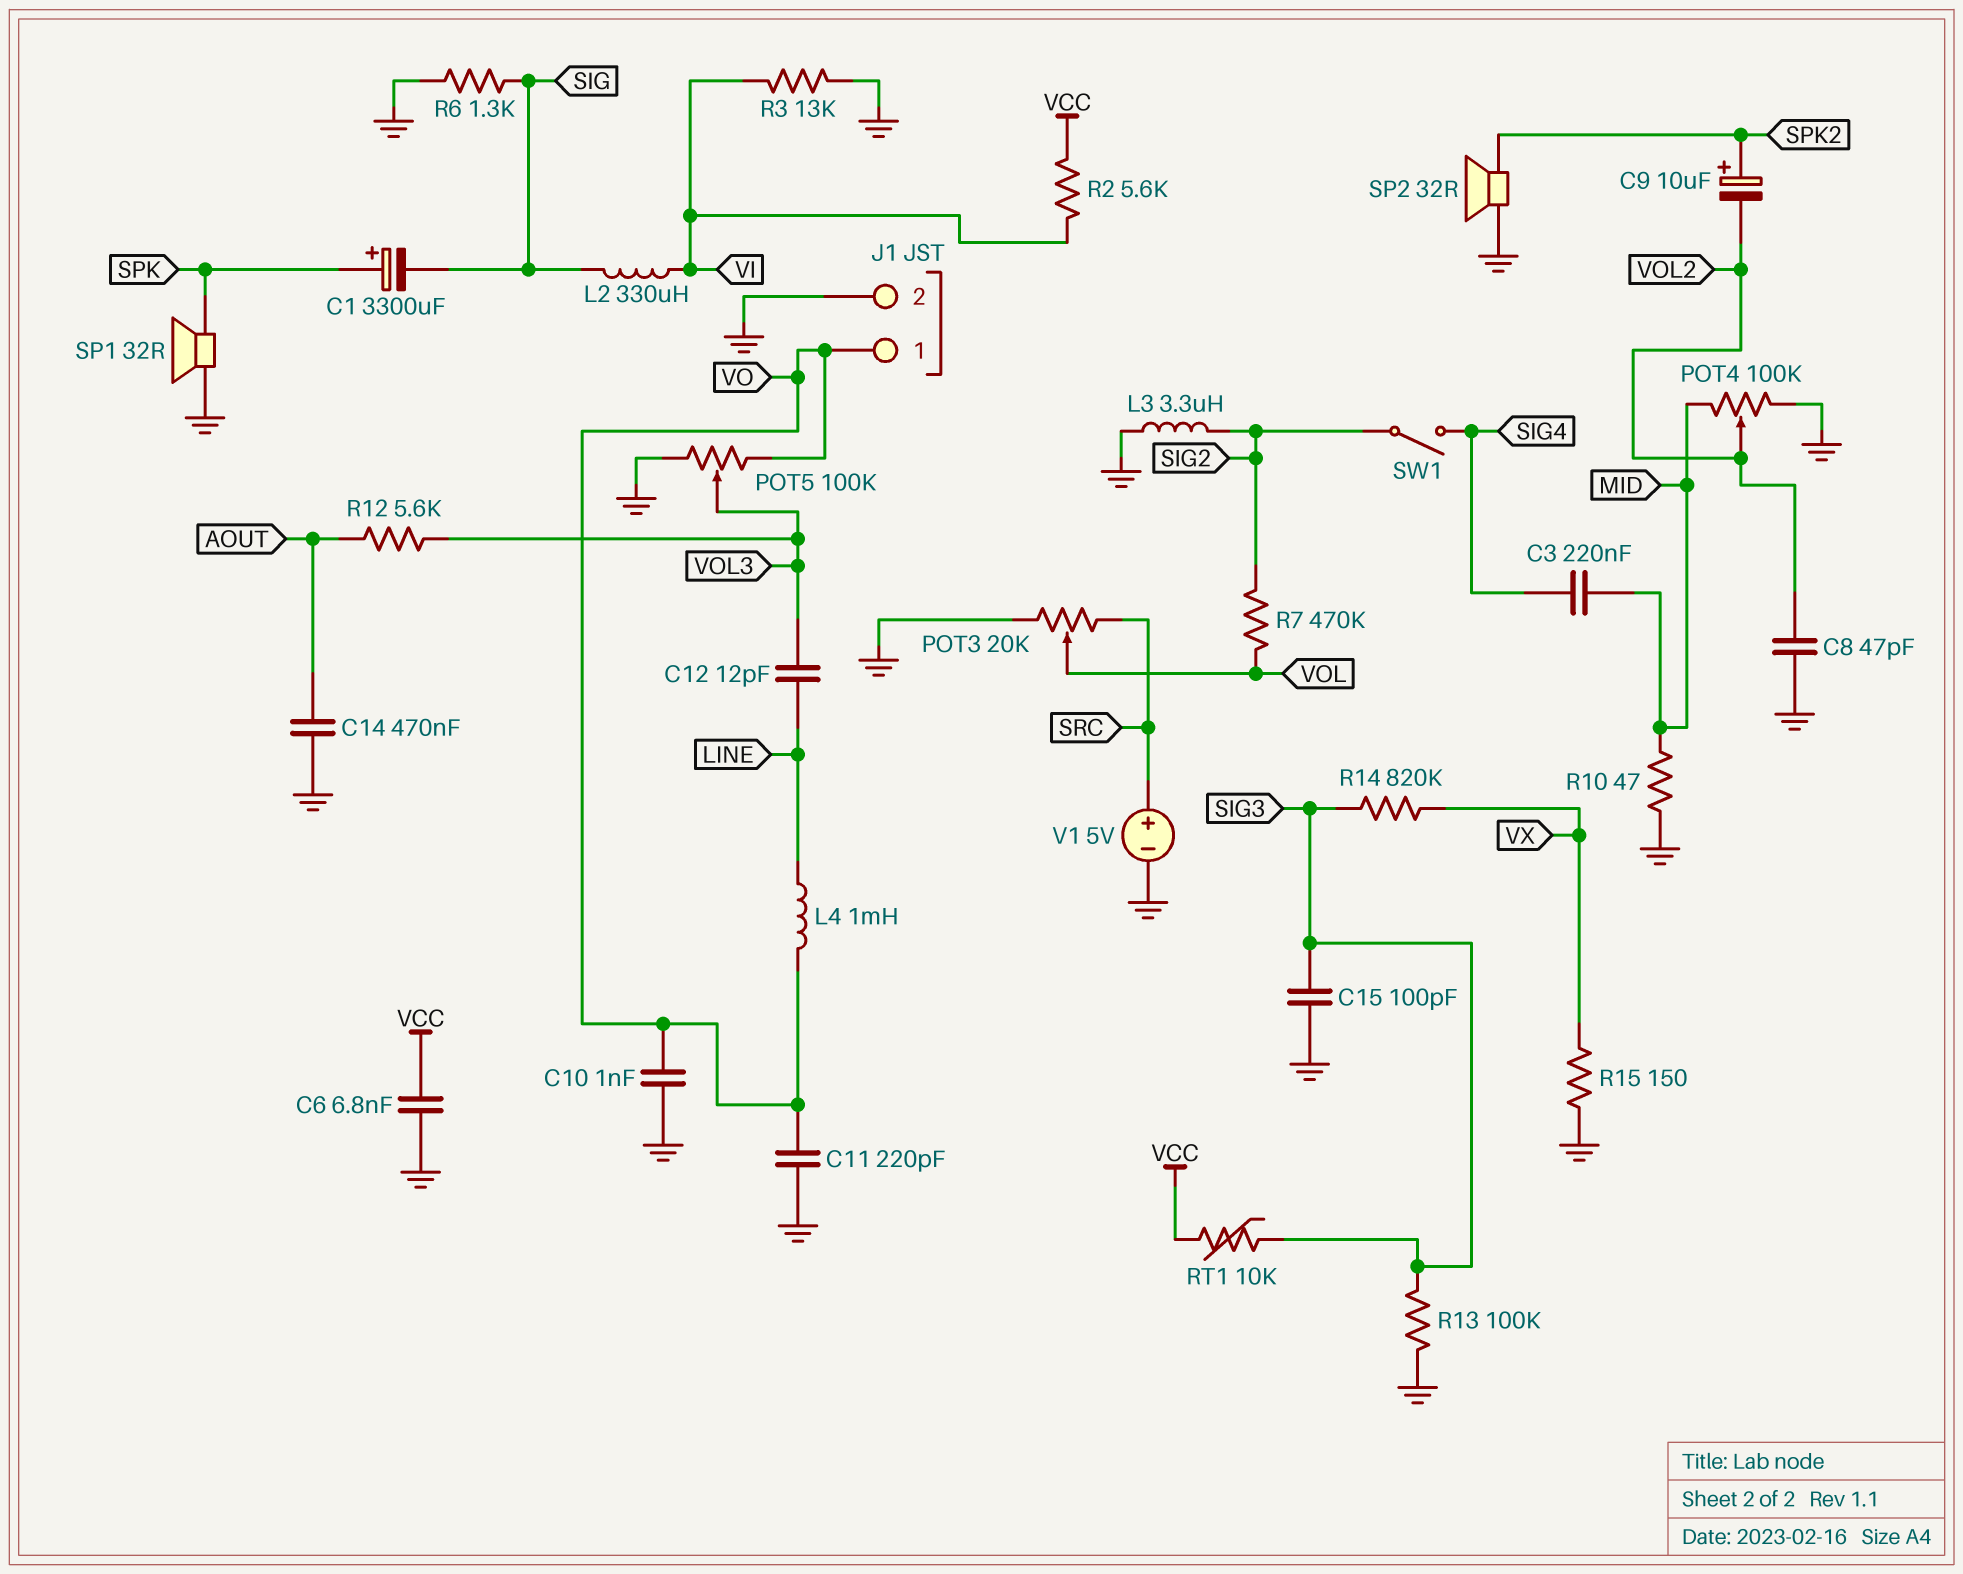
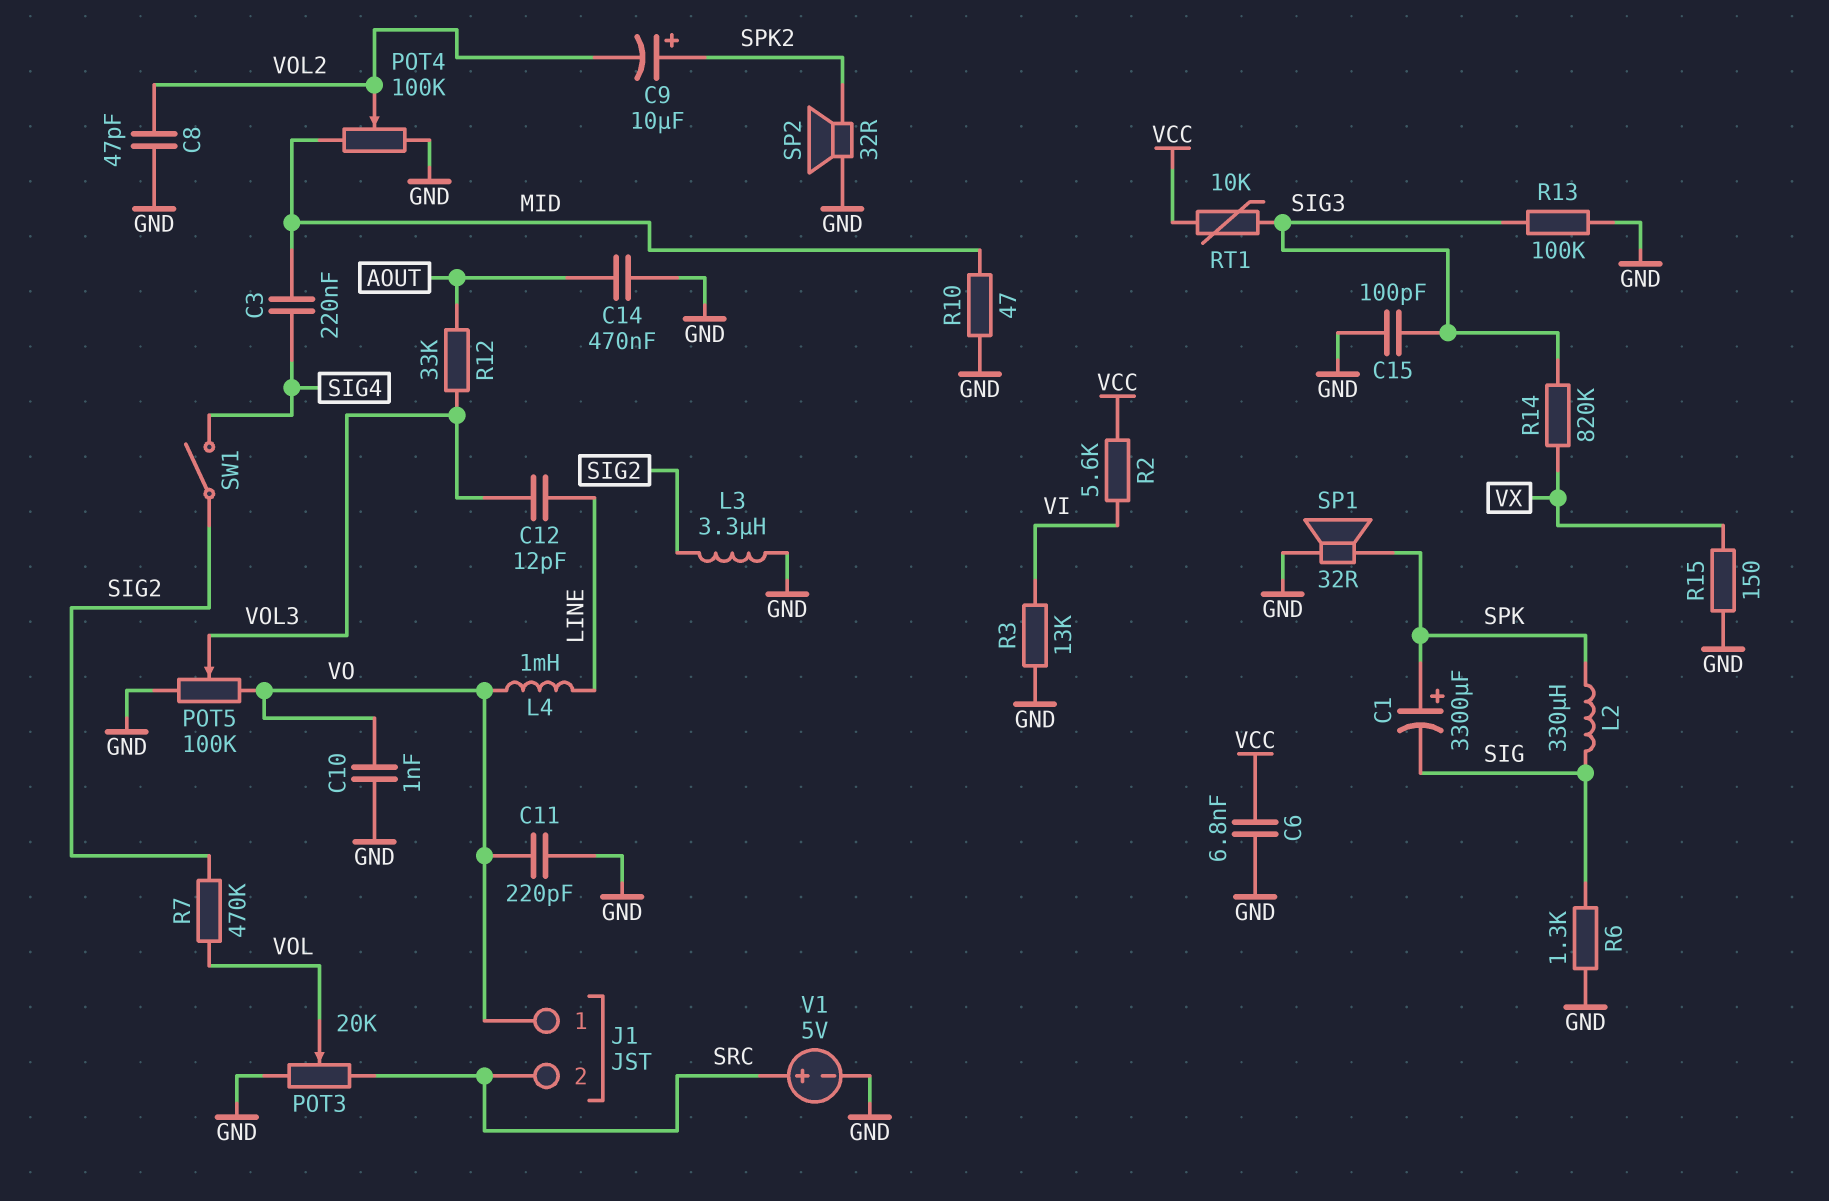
J1 pin 2: GND -> SRC
L2: 330uH (SIG, VI) -> 330uH (SIG, SPK)
R12: 5.6k (AOUT, VOL3) -> 33k (AOUT, VOL3)

